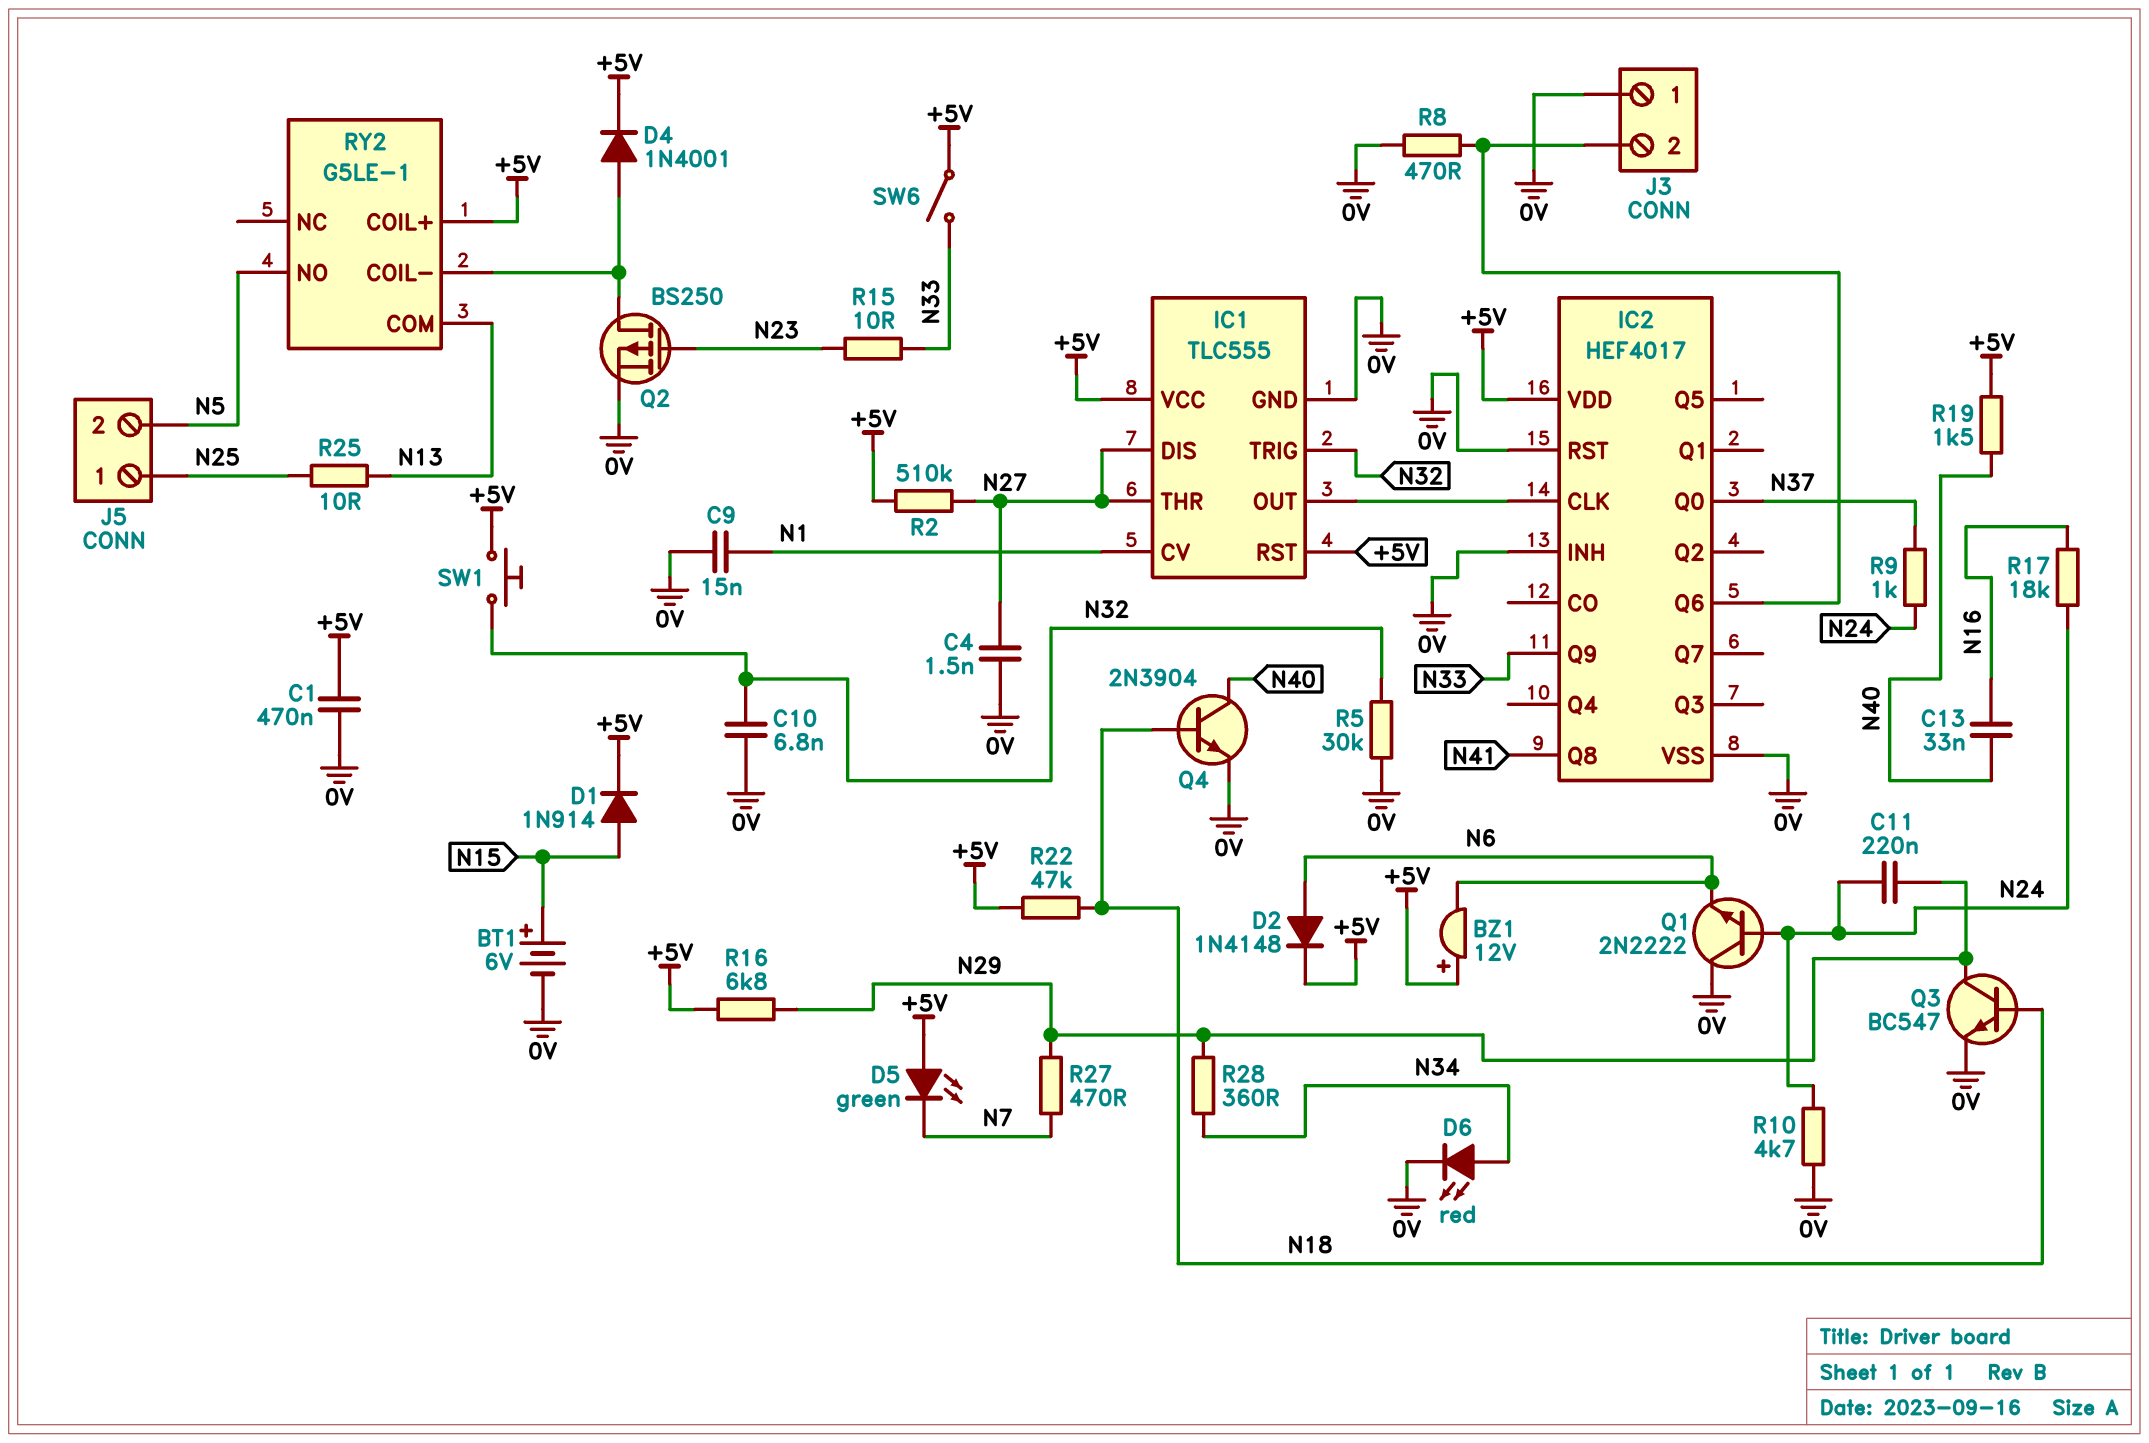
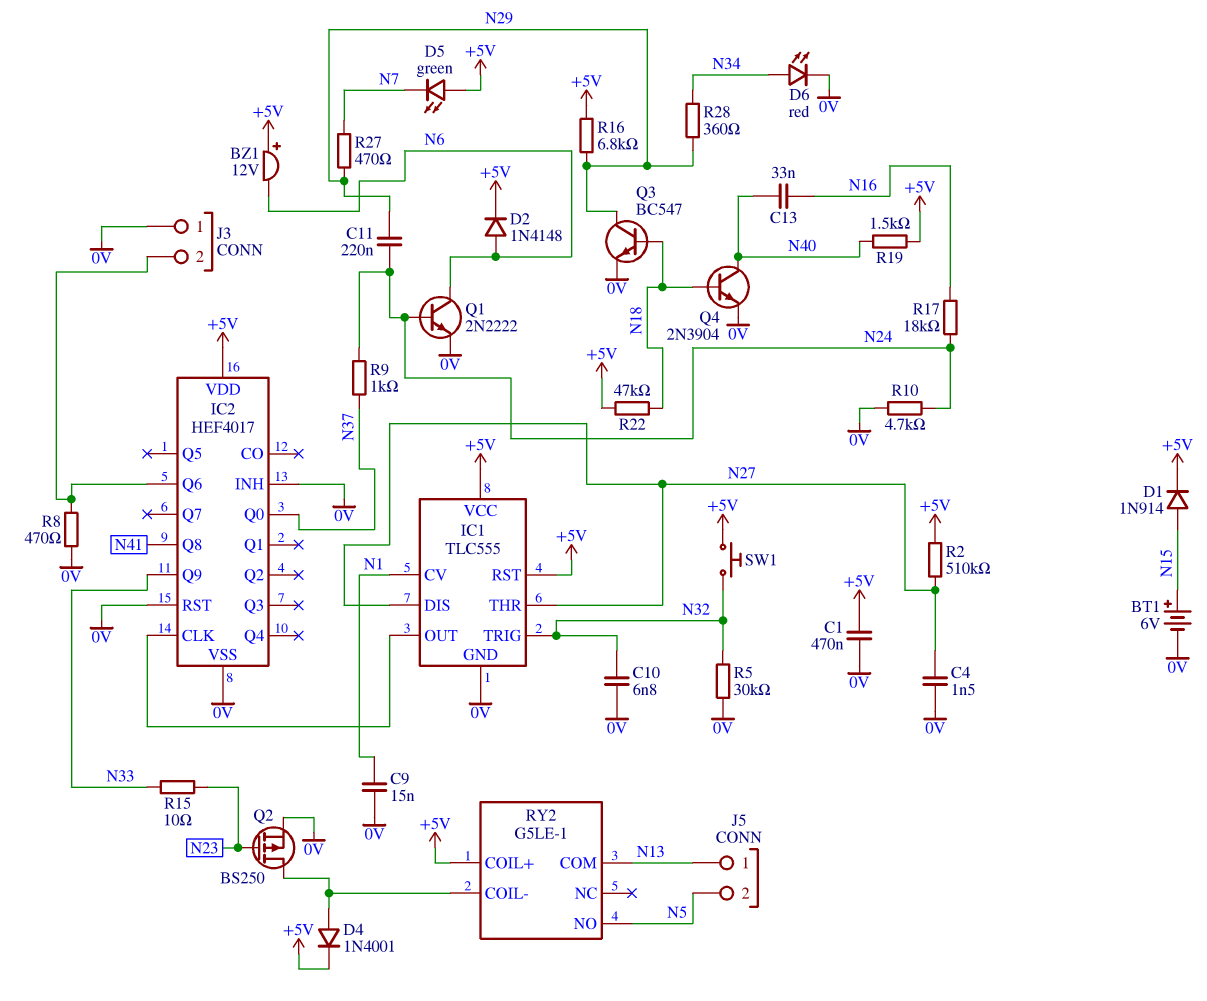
J5 pin 1: N25 -> N13
Q1: NPN 2N2222 (B N24, C 0V, E N6) -> NPN 2N2222 (B N24, C N6, E 0V)
R25: 10 (N13, N25) -> none
SW6: switch (+5V, N33) -> none

